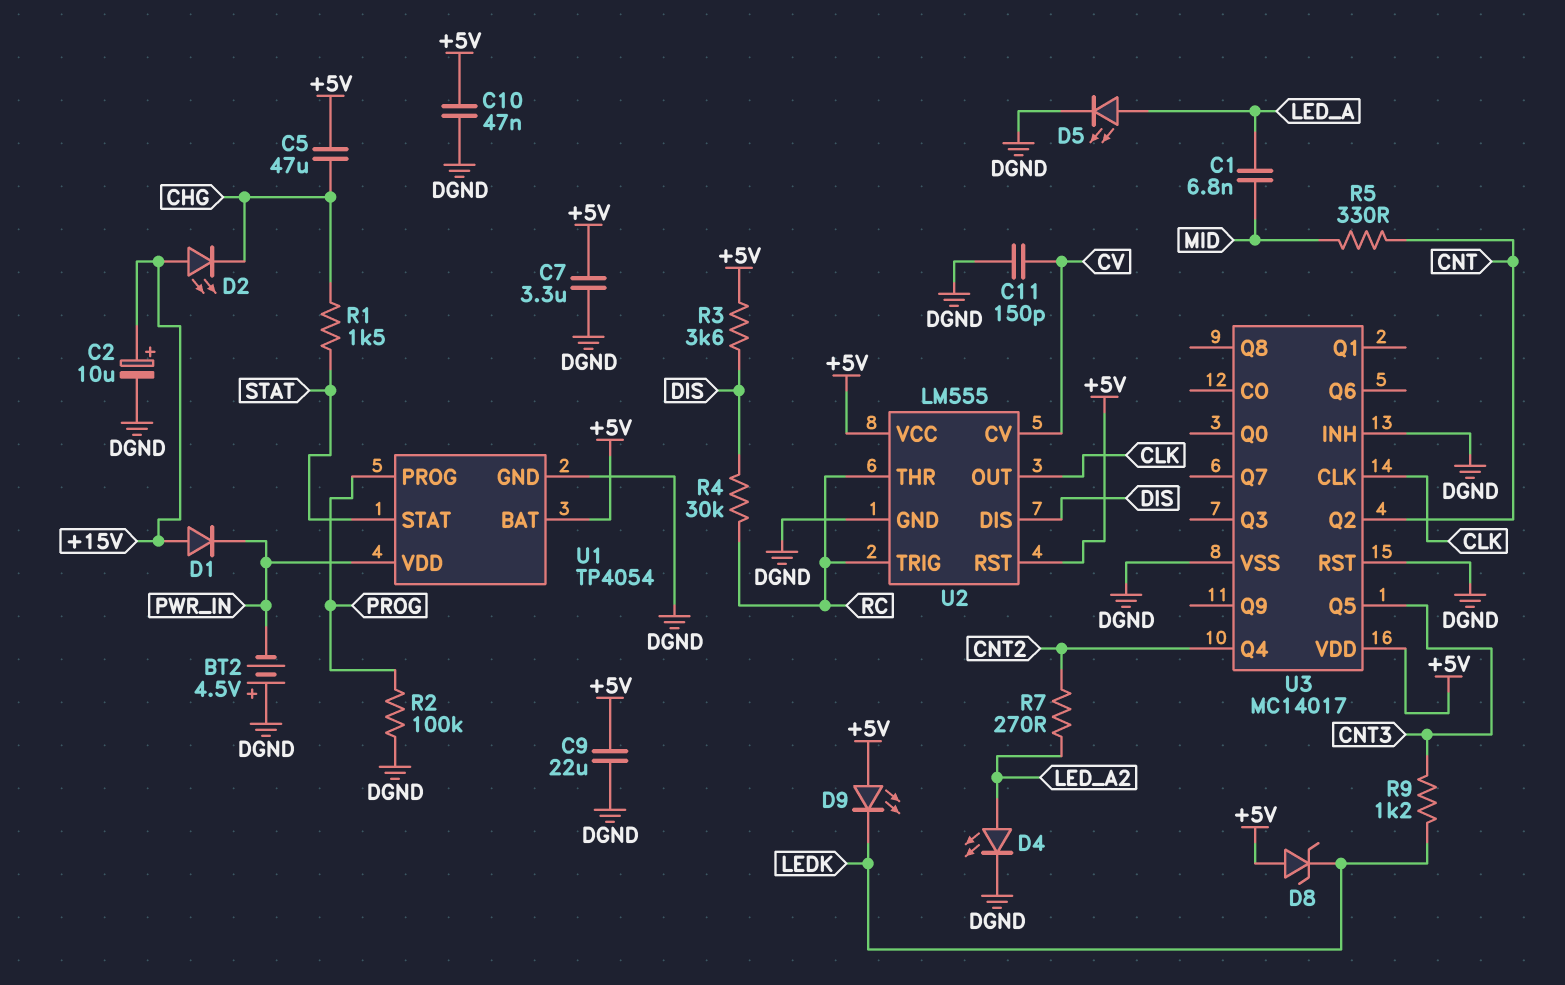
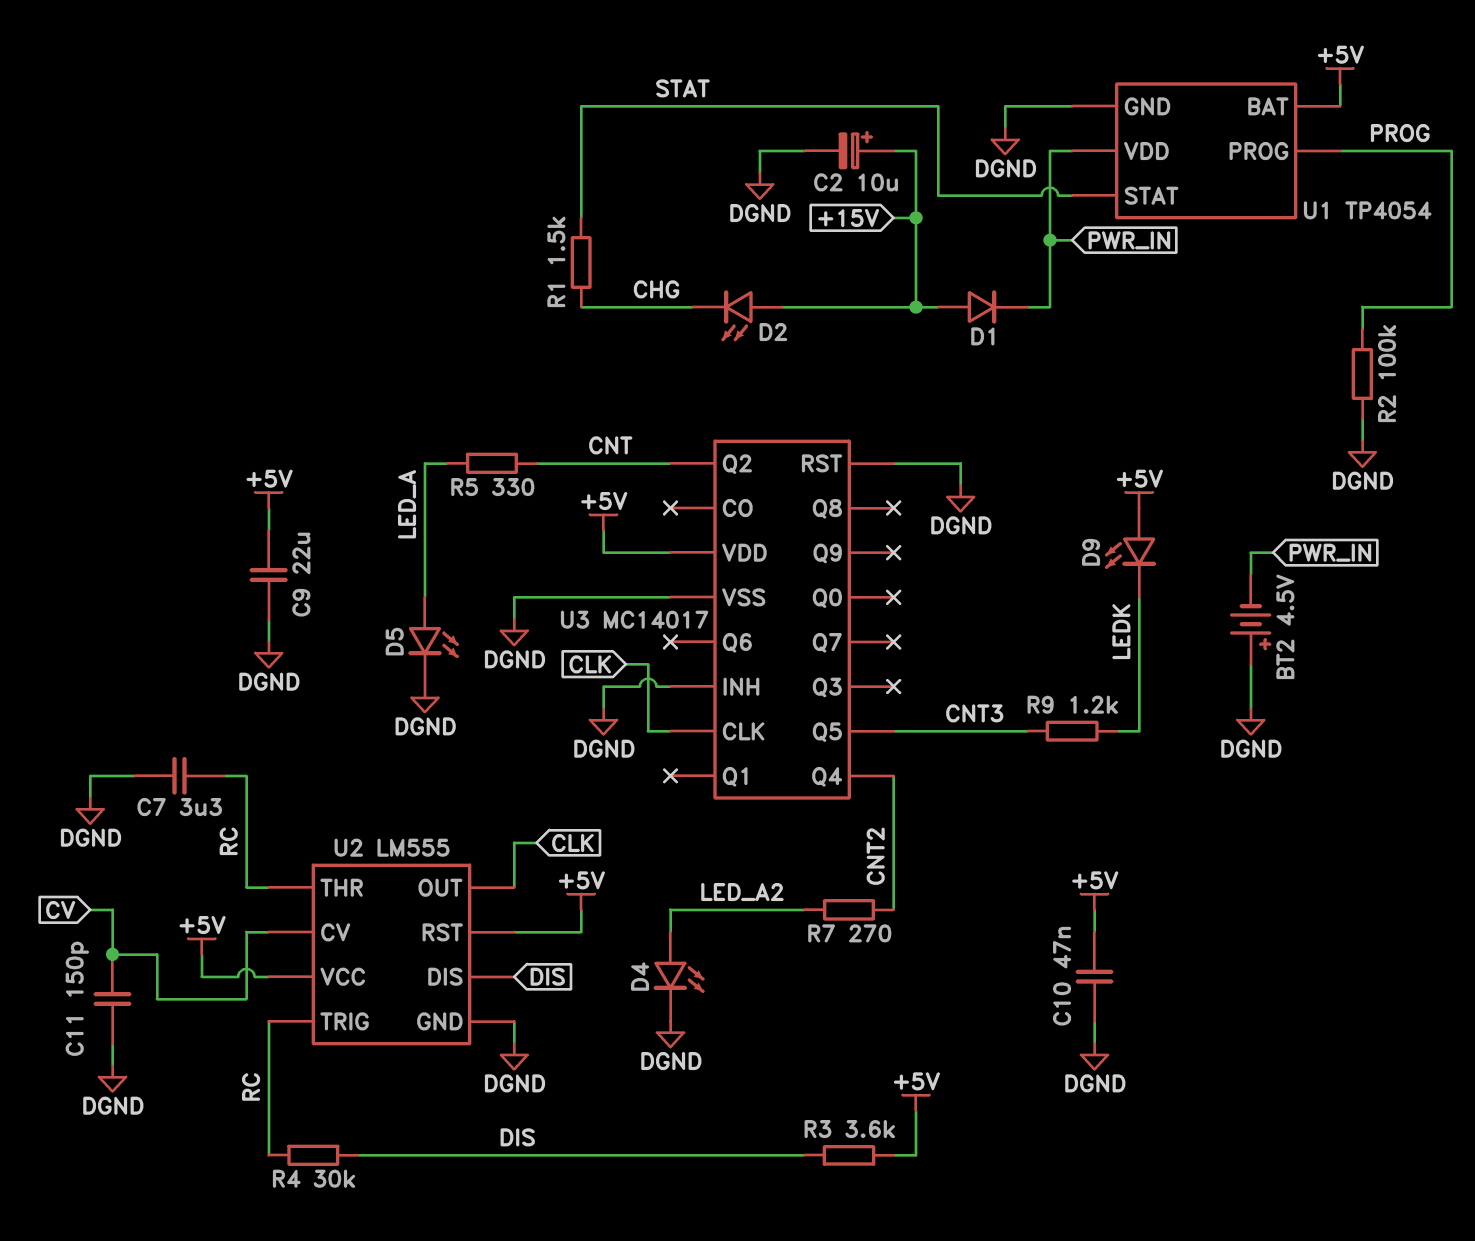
C1: 6.8nF (LED_A, MID) -> none
C5: 47uF (+5V, CHG) -> none
C7: 3.3uF (+5V, DGND) -> 3.3uF (DGND, RC)
D8: zener (A +5V, K LEDK) -> none
R5: 330 (CNT, MID) -> 330 (CNT, LED_A)

